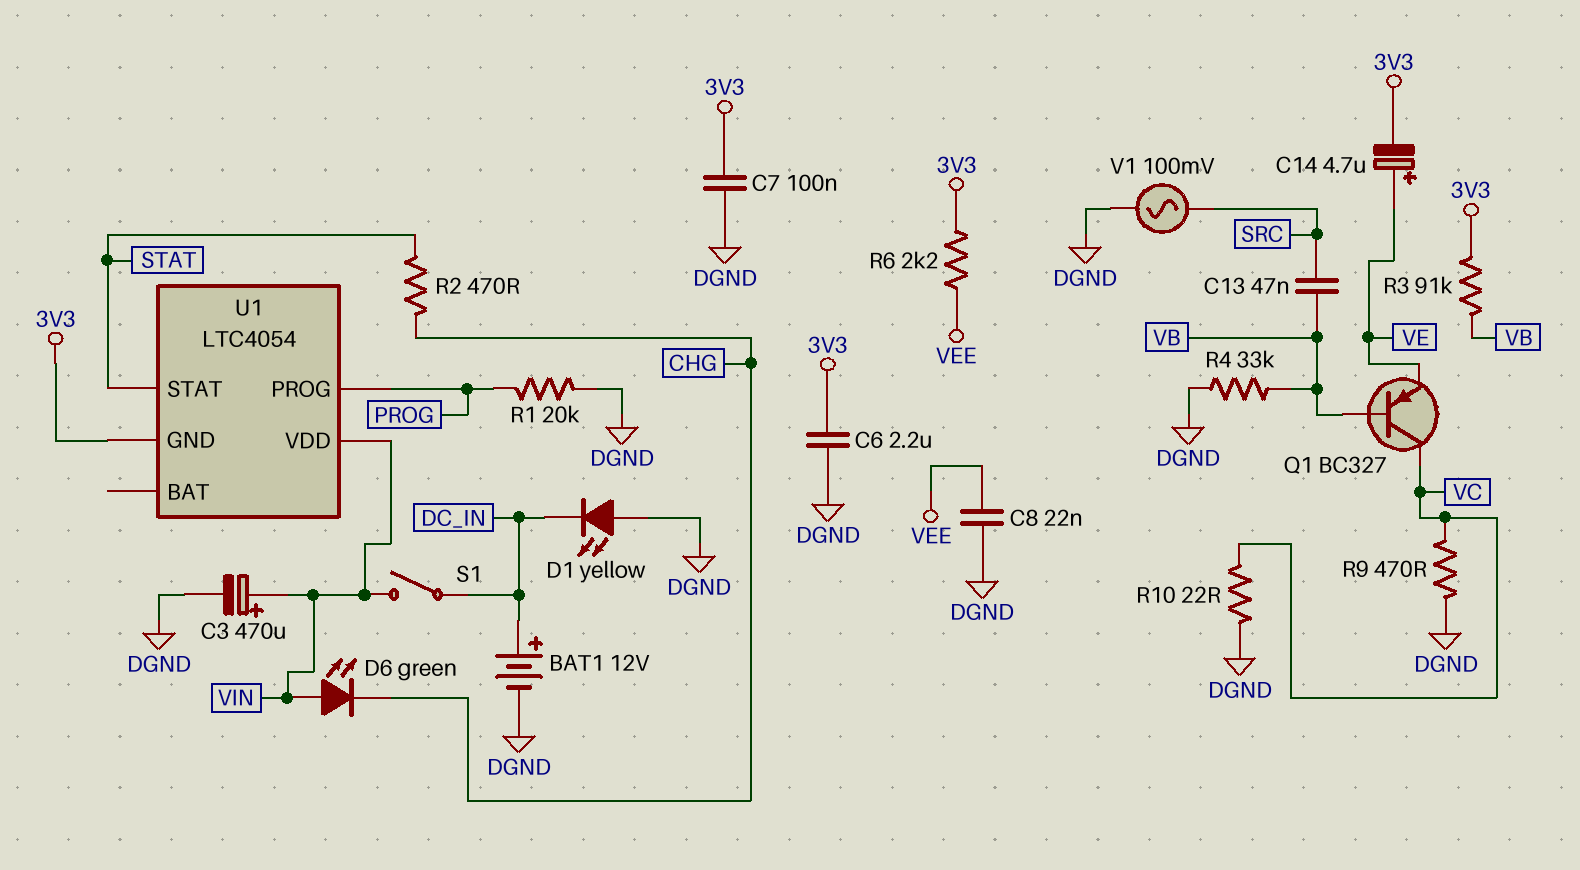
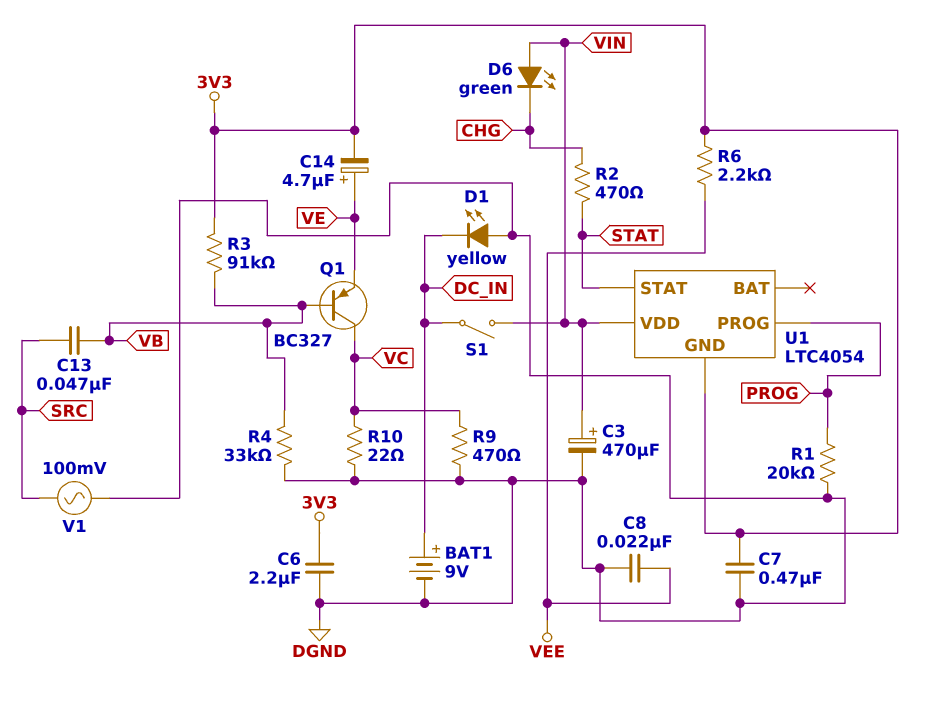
BAT1: 12V (plus DC_IN, minus DGND) -> 9V (plus DC_IN, minus DGND)
C7: 100nF (3V3, DGND) -> 470nF (3V3, DGND)

